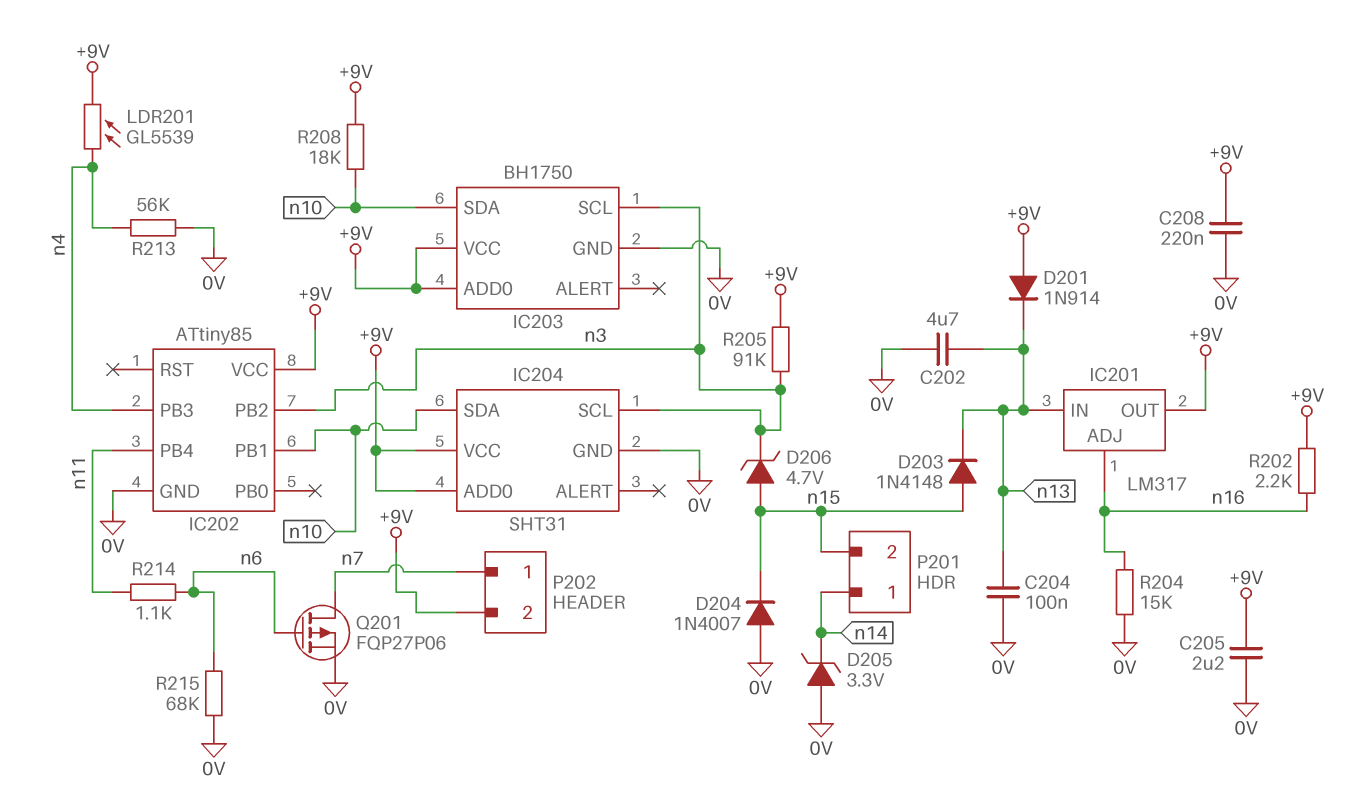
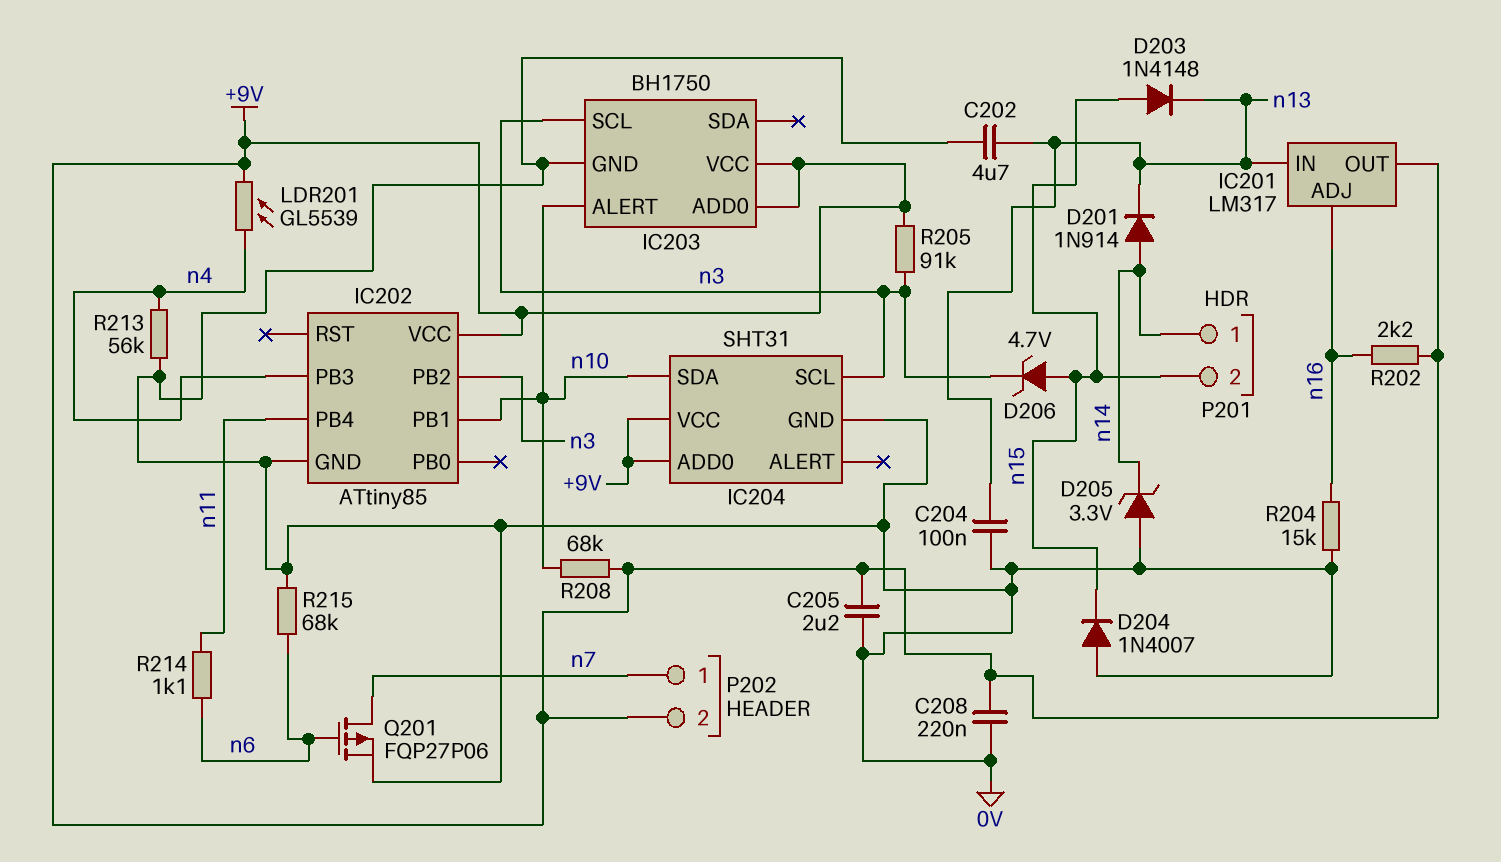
D201: diode 1N914 (A +9V, K n13) -> diode 1N914 (A n14, K n13)
IC203 pin ALERT: none -> n10
IC203 pin SDA: n10 -> none
R208: 18k (+9V, n10) -> 68k (+9V, n10)

